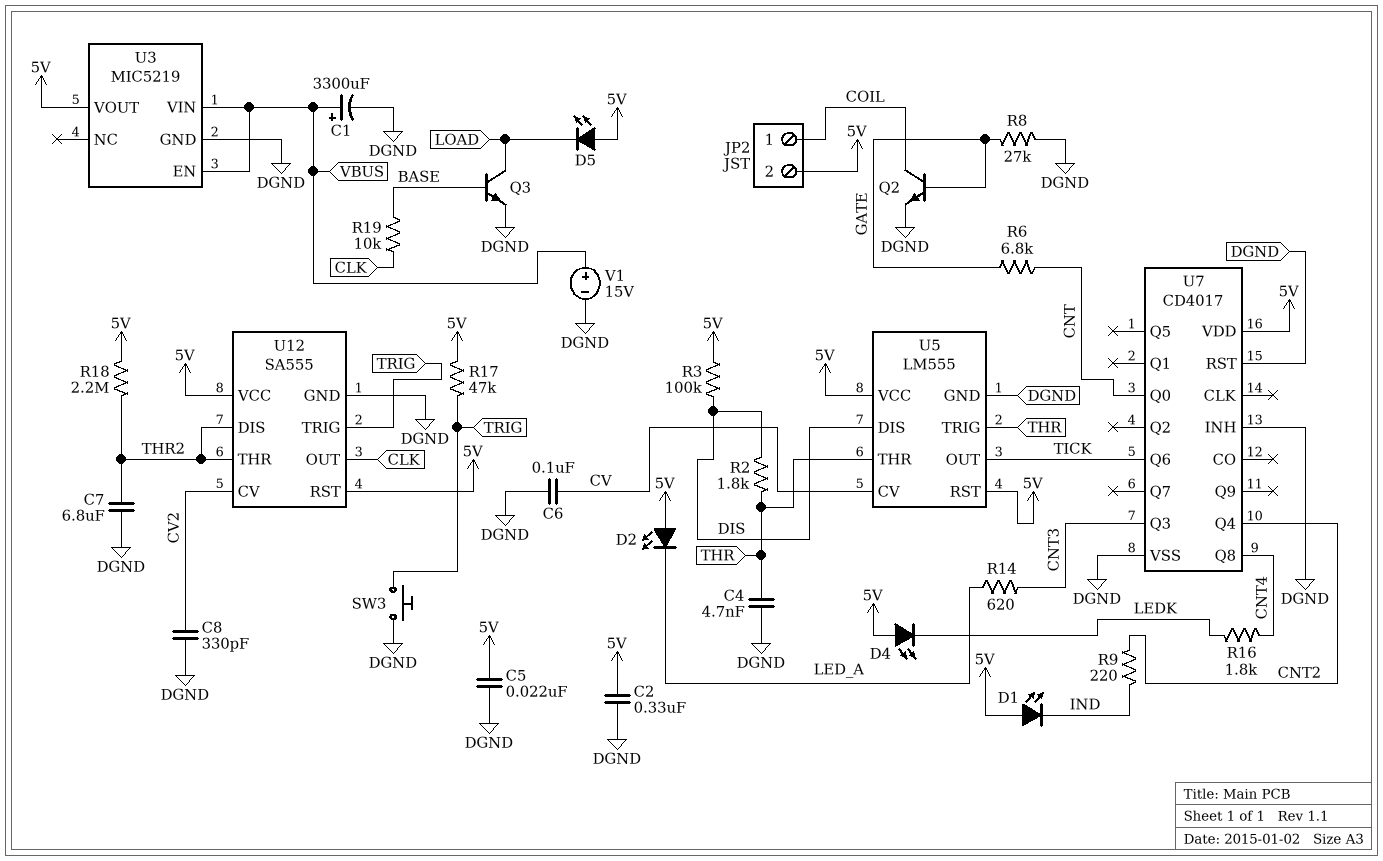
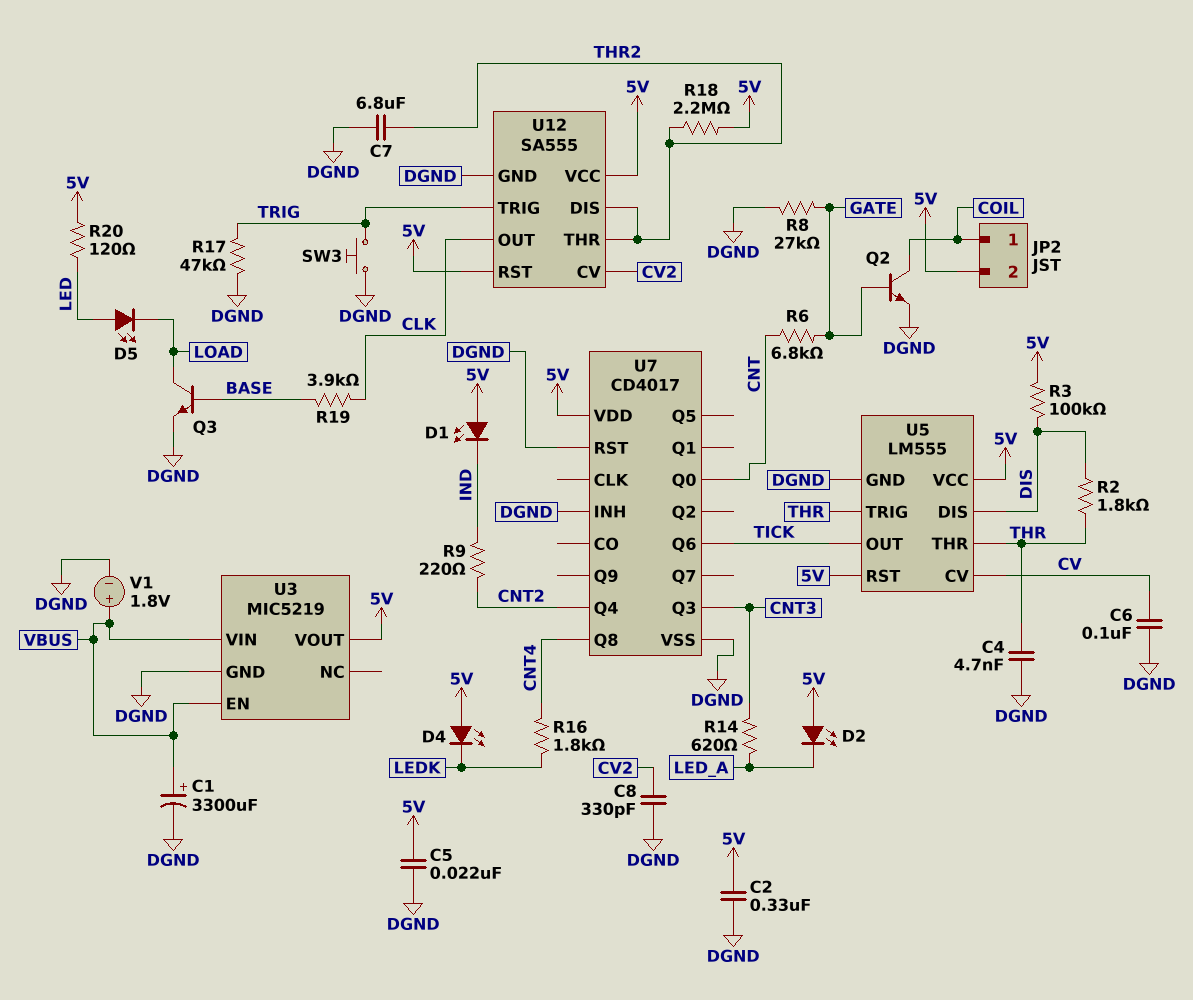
D5: LED (A 5V, K LOAD) -> LED (A LED, K LOAD)
R17: 47k (5V, TRIG) -> 47k (DGND, TRIG)
R19: 10k (BASE, CLK) -> 3.9k (BASE, CLK)
R20: none -> 120 (5V, LED)
V1: 15V (plus VBUS, minus DGND) -> 1.8V (plus VBUS, minus DGND)

